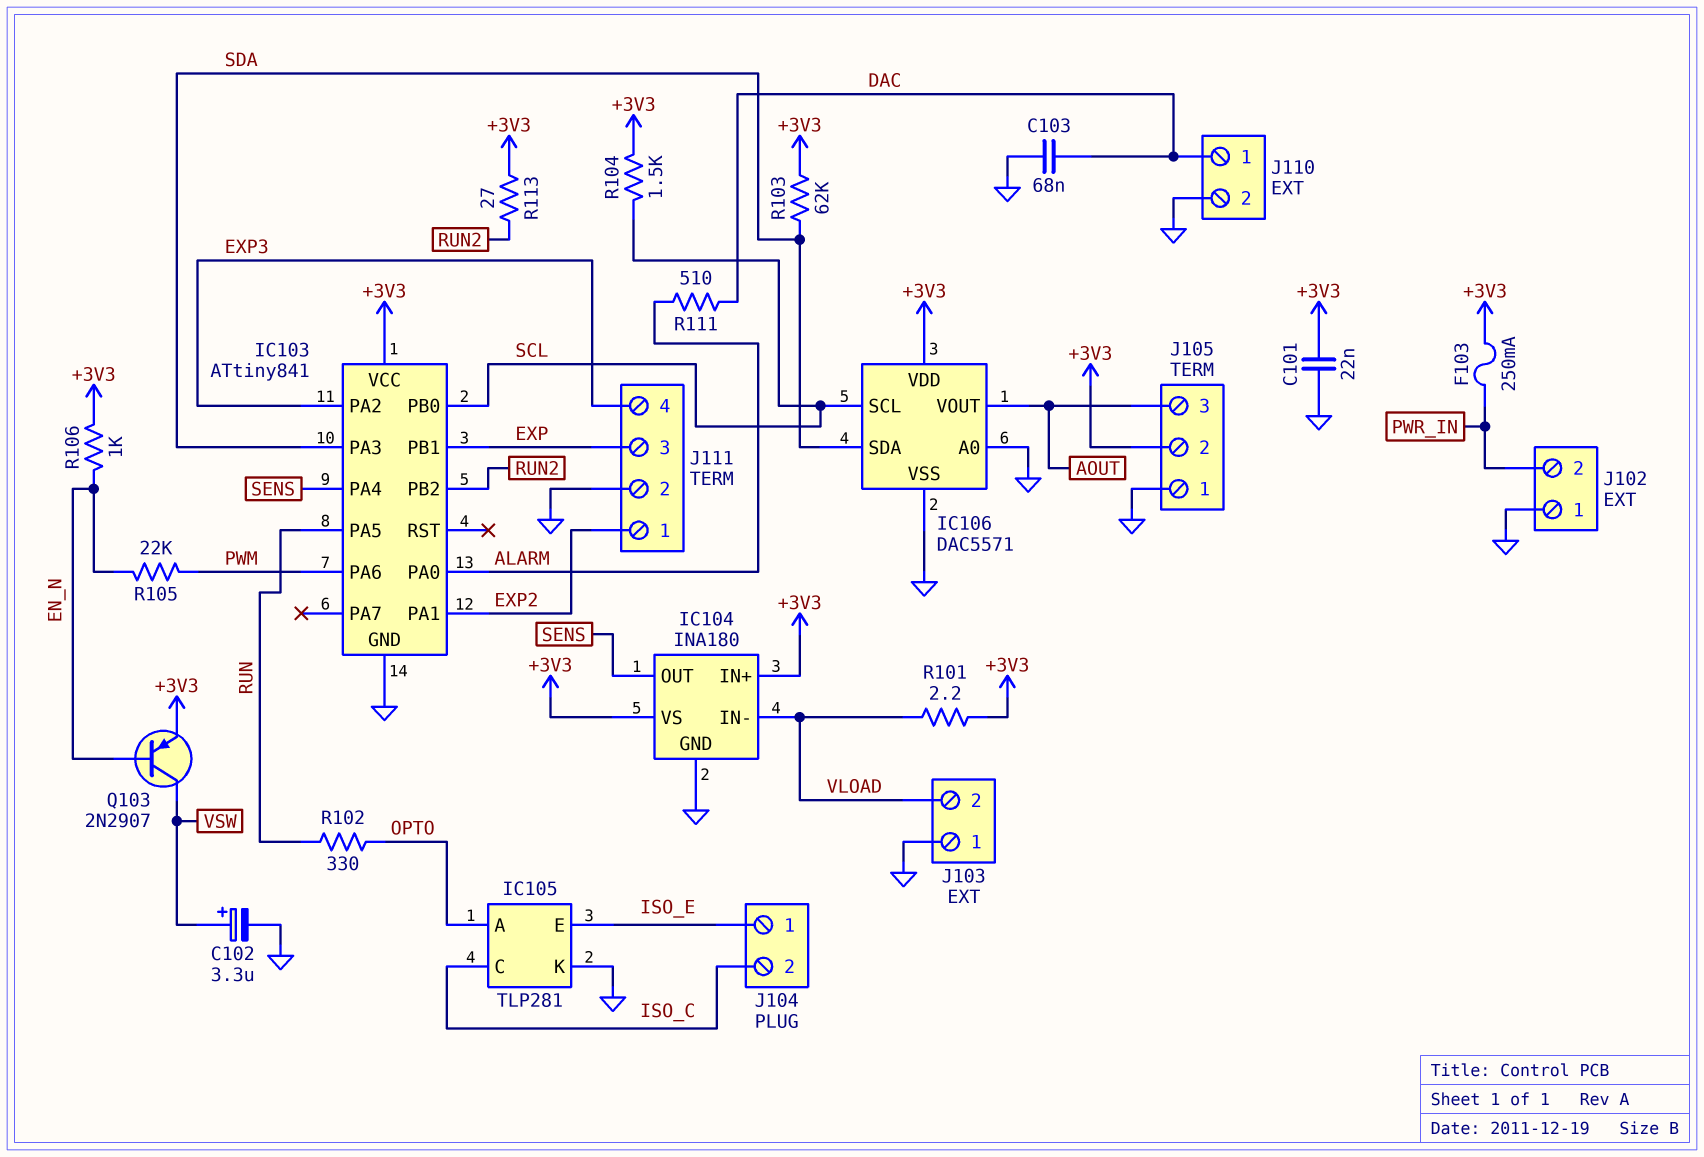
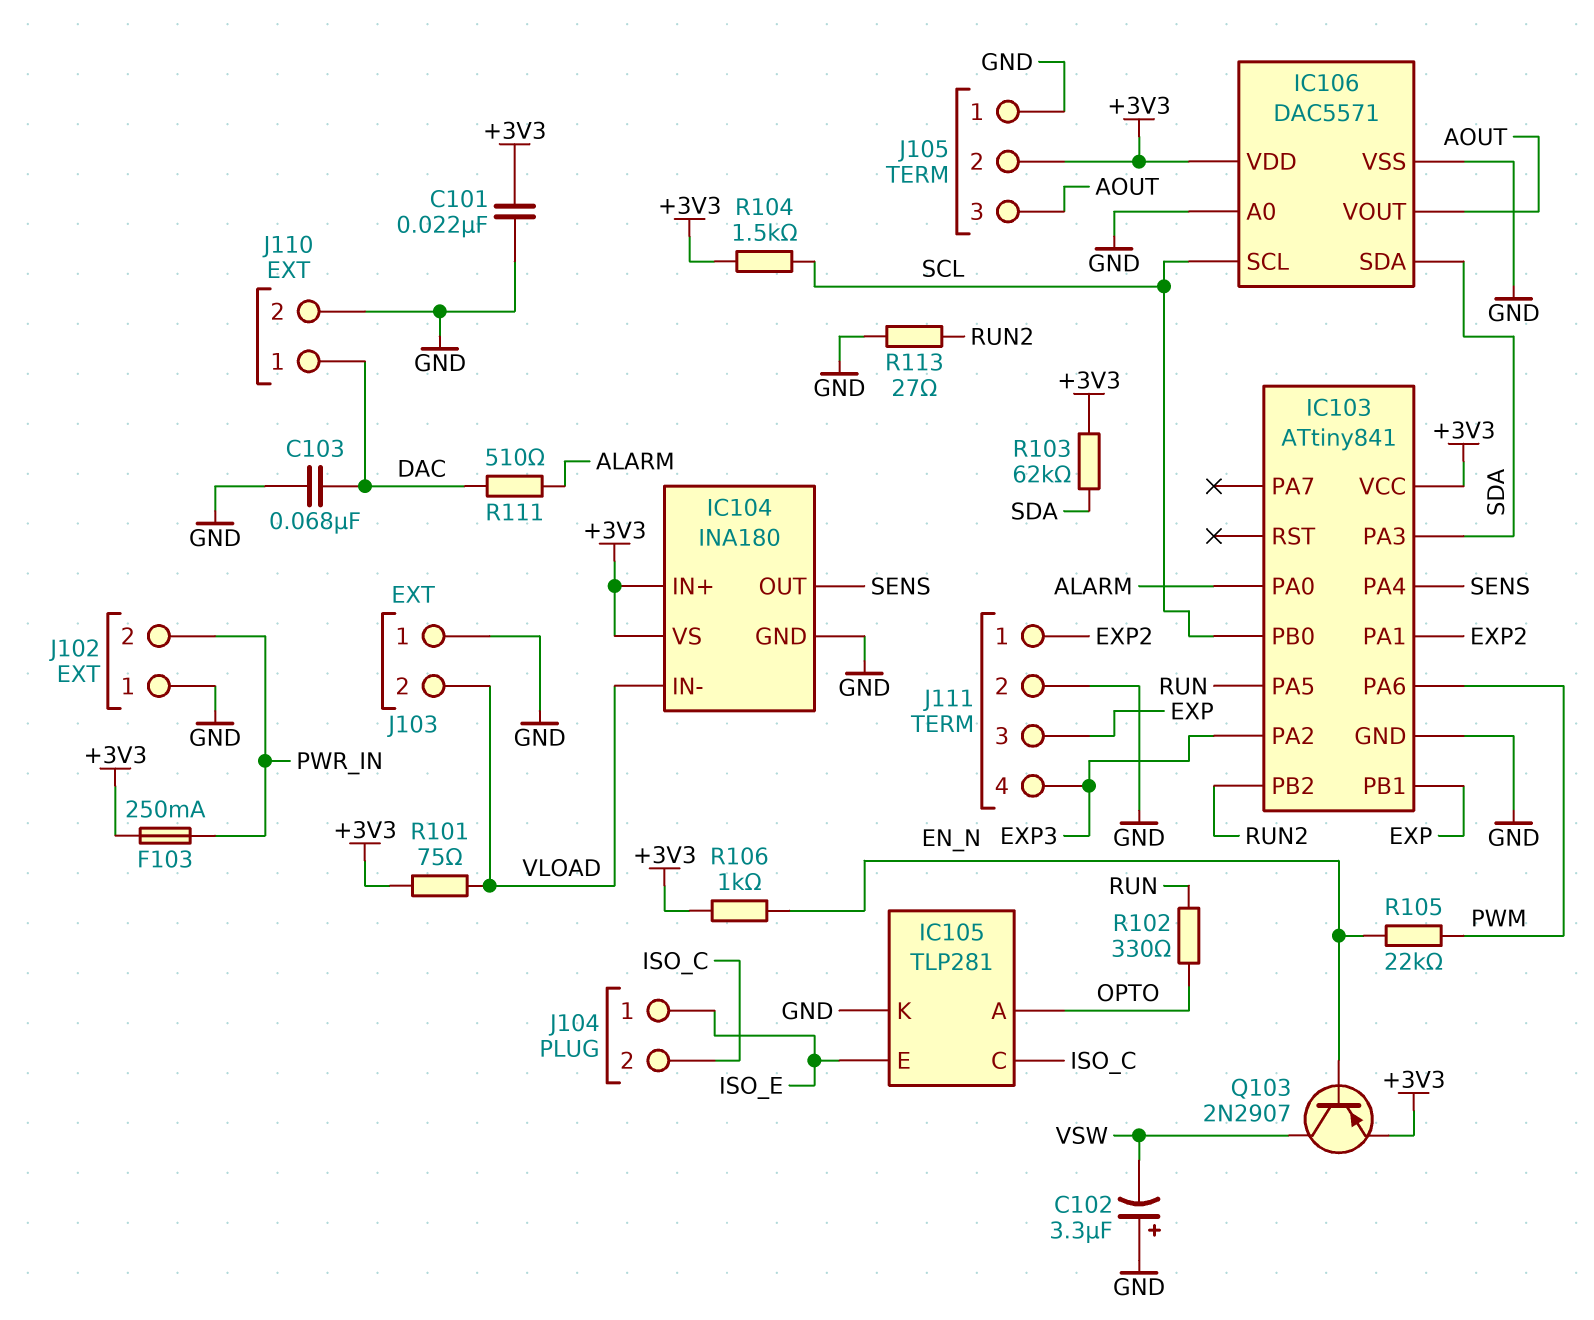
C102: 3.3uF (plus VSW, minus GND) -> 3.3uF (plus GND, minus VSW)
R101: 2.2 (+3V3, VLOAD) -> 75 (+3V3, VLOAD)
R113: 27 (+3V3, RUN2) -> 27 (GND, RUN2)

